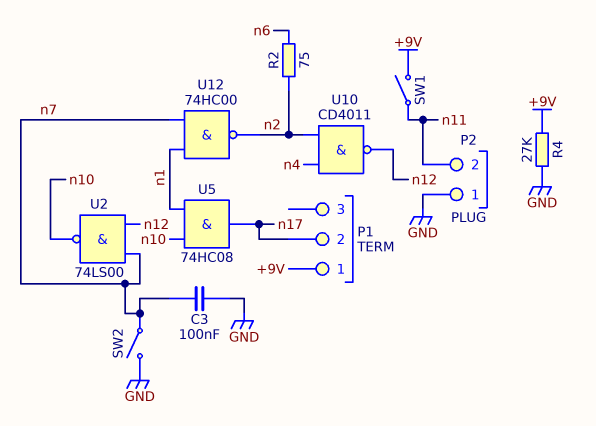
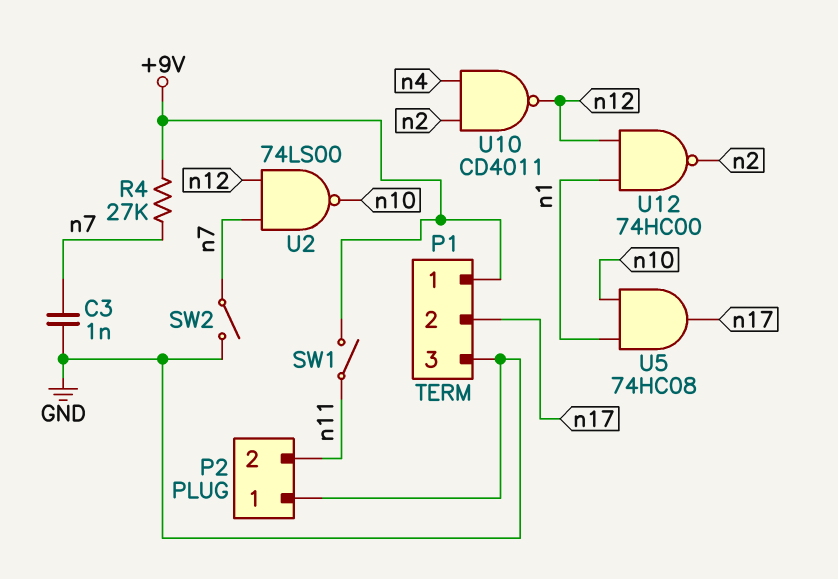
C3: 100nF (GND, n7) -> 1nF (GND, n7)
P1 pin 3: none -> GND
R2: 75 (n2, n6) -> none
R4: 27k (+9V, GND) -> 27k (+9V, n7)
U12: NAND 74HC00 (in n1, in n7, out n2) -> NAND 74HC00 (in n1, in n12, out n2)

